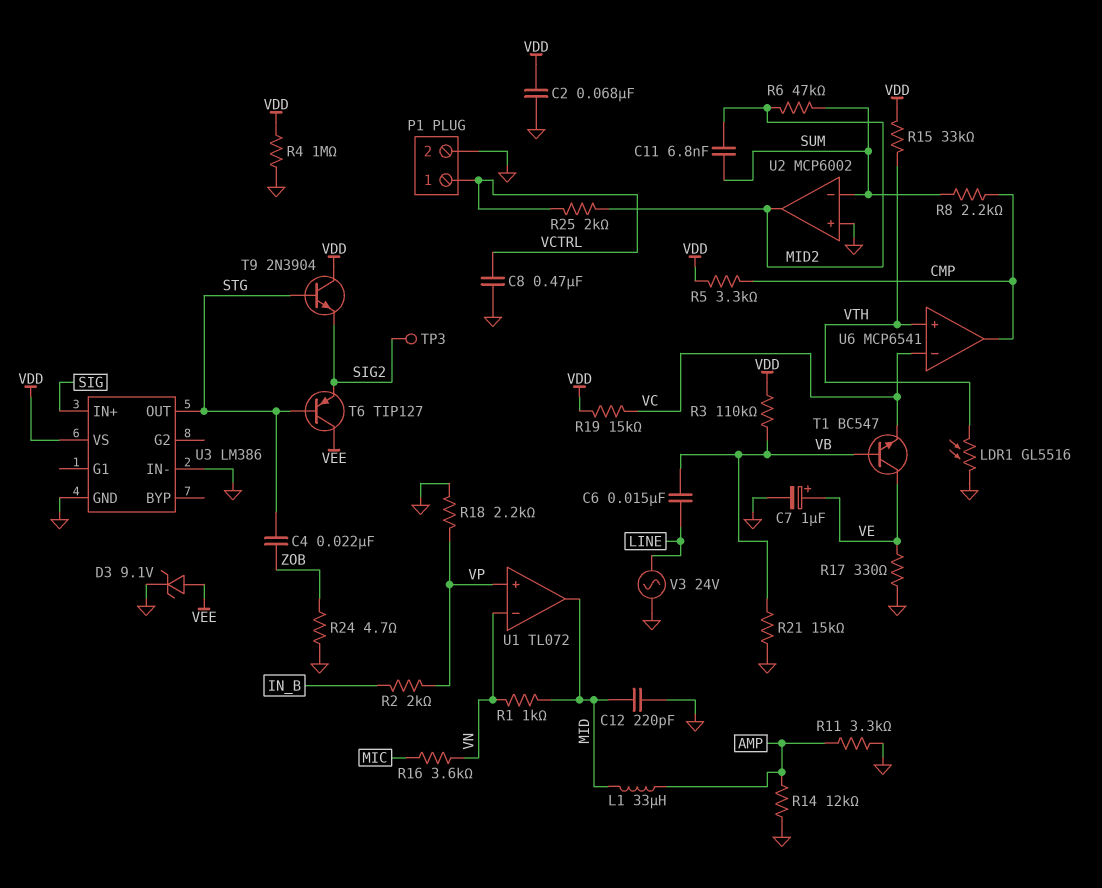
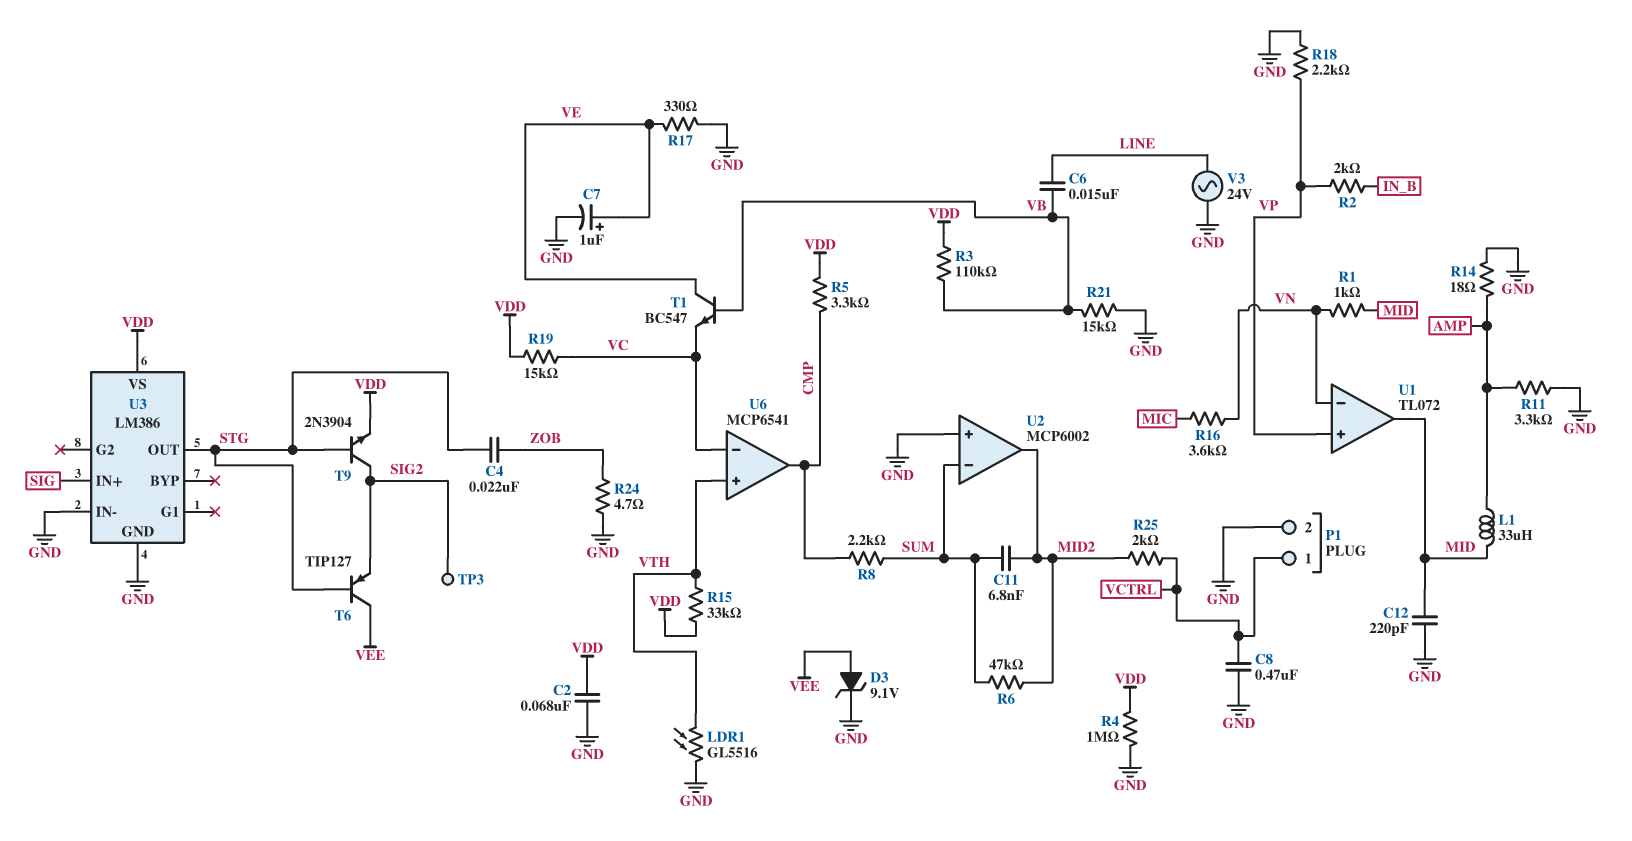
R14: 12k (AMP, GND) -> 18 (AMP, GND)
T9: NPN 2N3904 (B STG, C VDD, E SIG2) -> NPN 2N3904 (B STG, C SIG2, E VDD)

